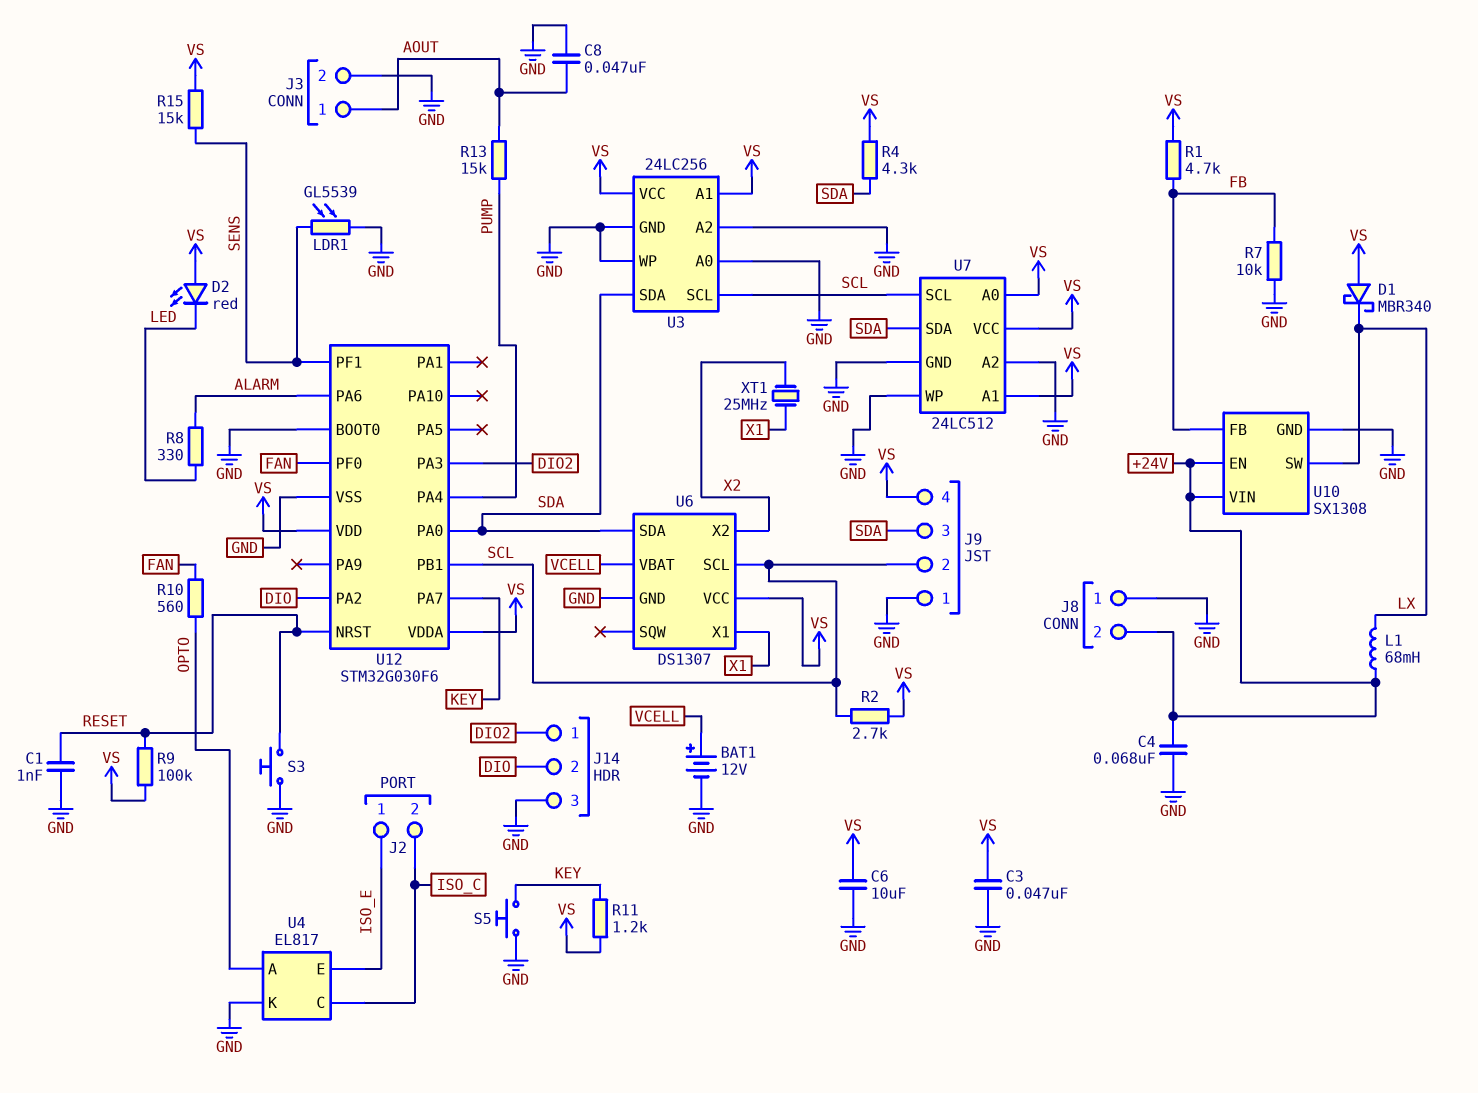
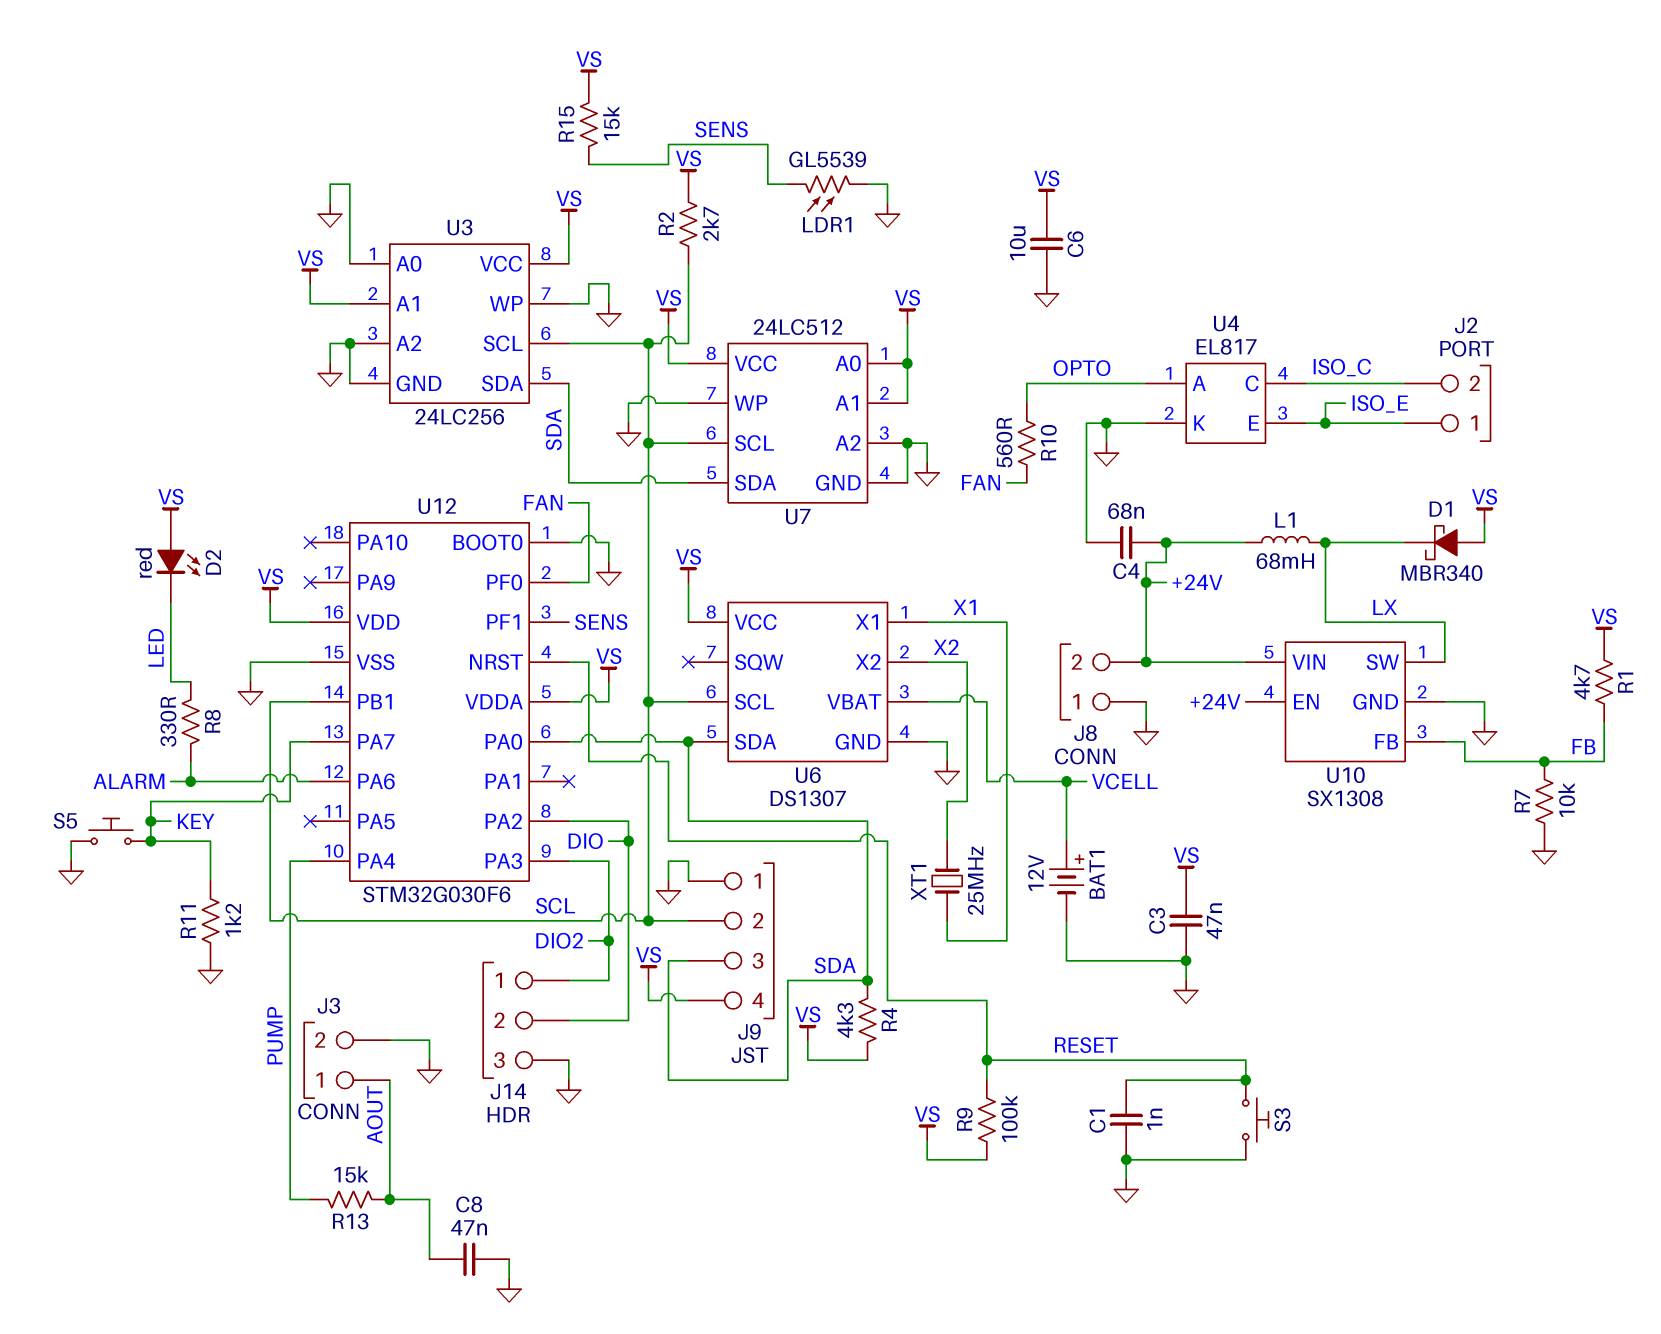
R11: 1.2k (KEY, VS) -> 1.2k (GND, KEY)

